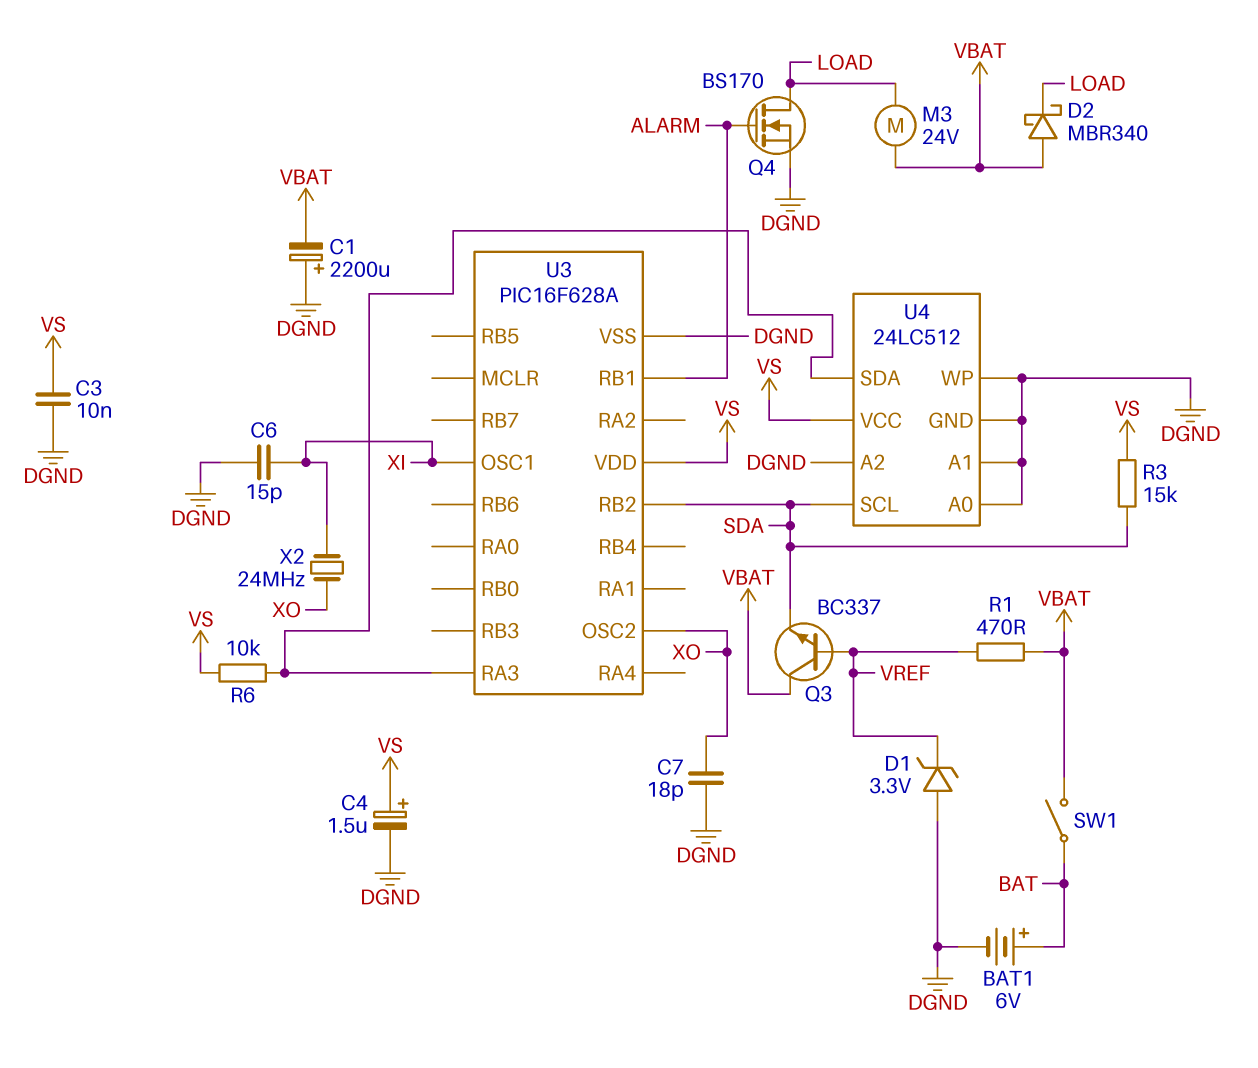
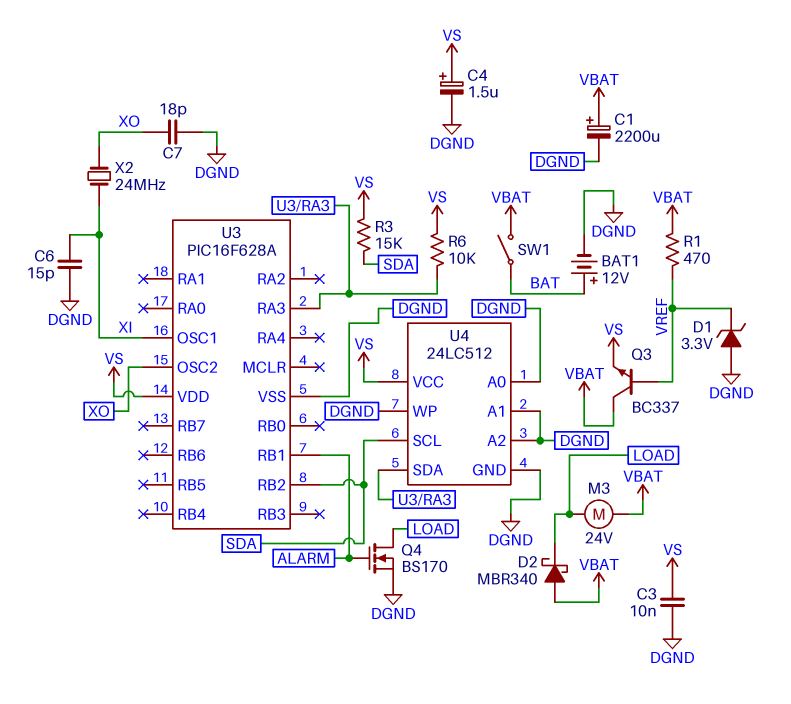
BAT1: 6V (plus BAT, minus DGND) -> 12V (plus BAT, minus DGND)
C1: 2200uF (plus DGND, minus VBAT) -> 2200uF (plus VBAT, minus DGND)
Q3: NPN BC337 (B VREF, C VBAT, E SDA) -> NPN BC337 (B VREF, C VBAT, E VS)

